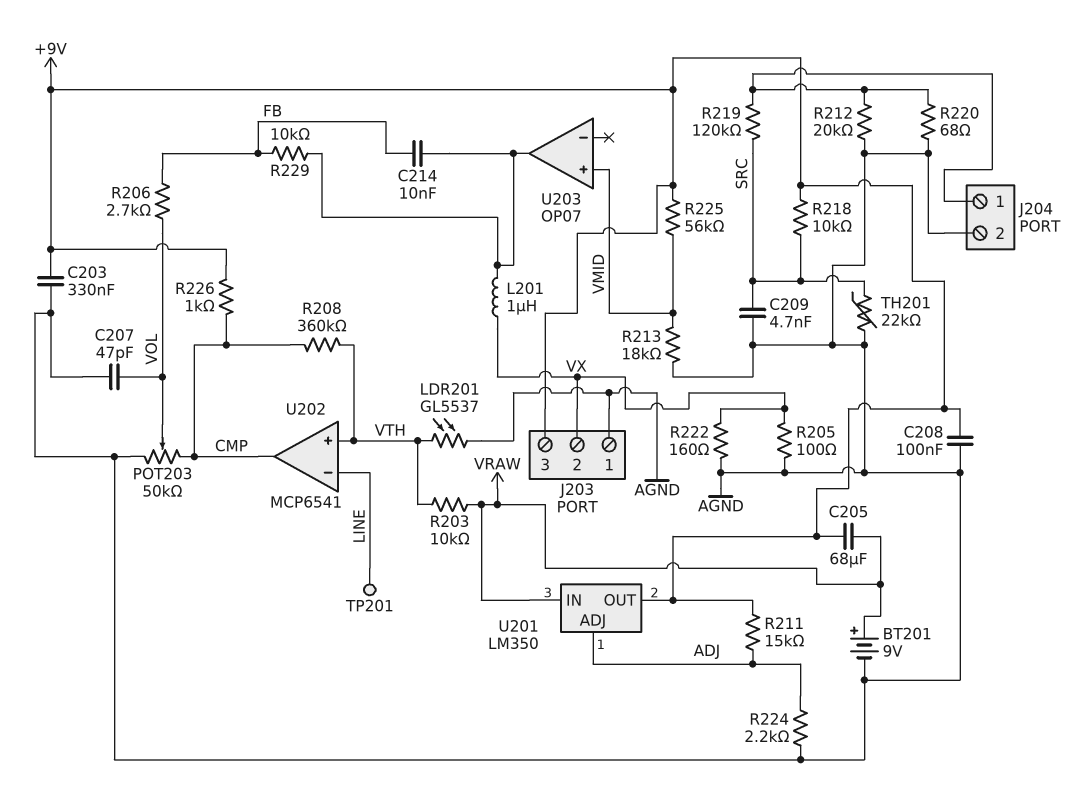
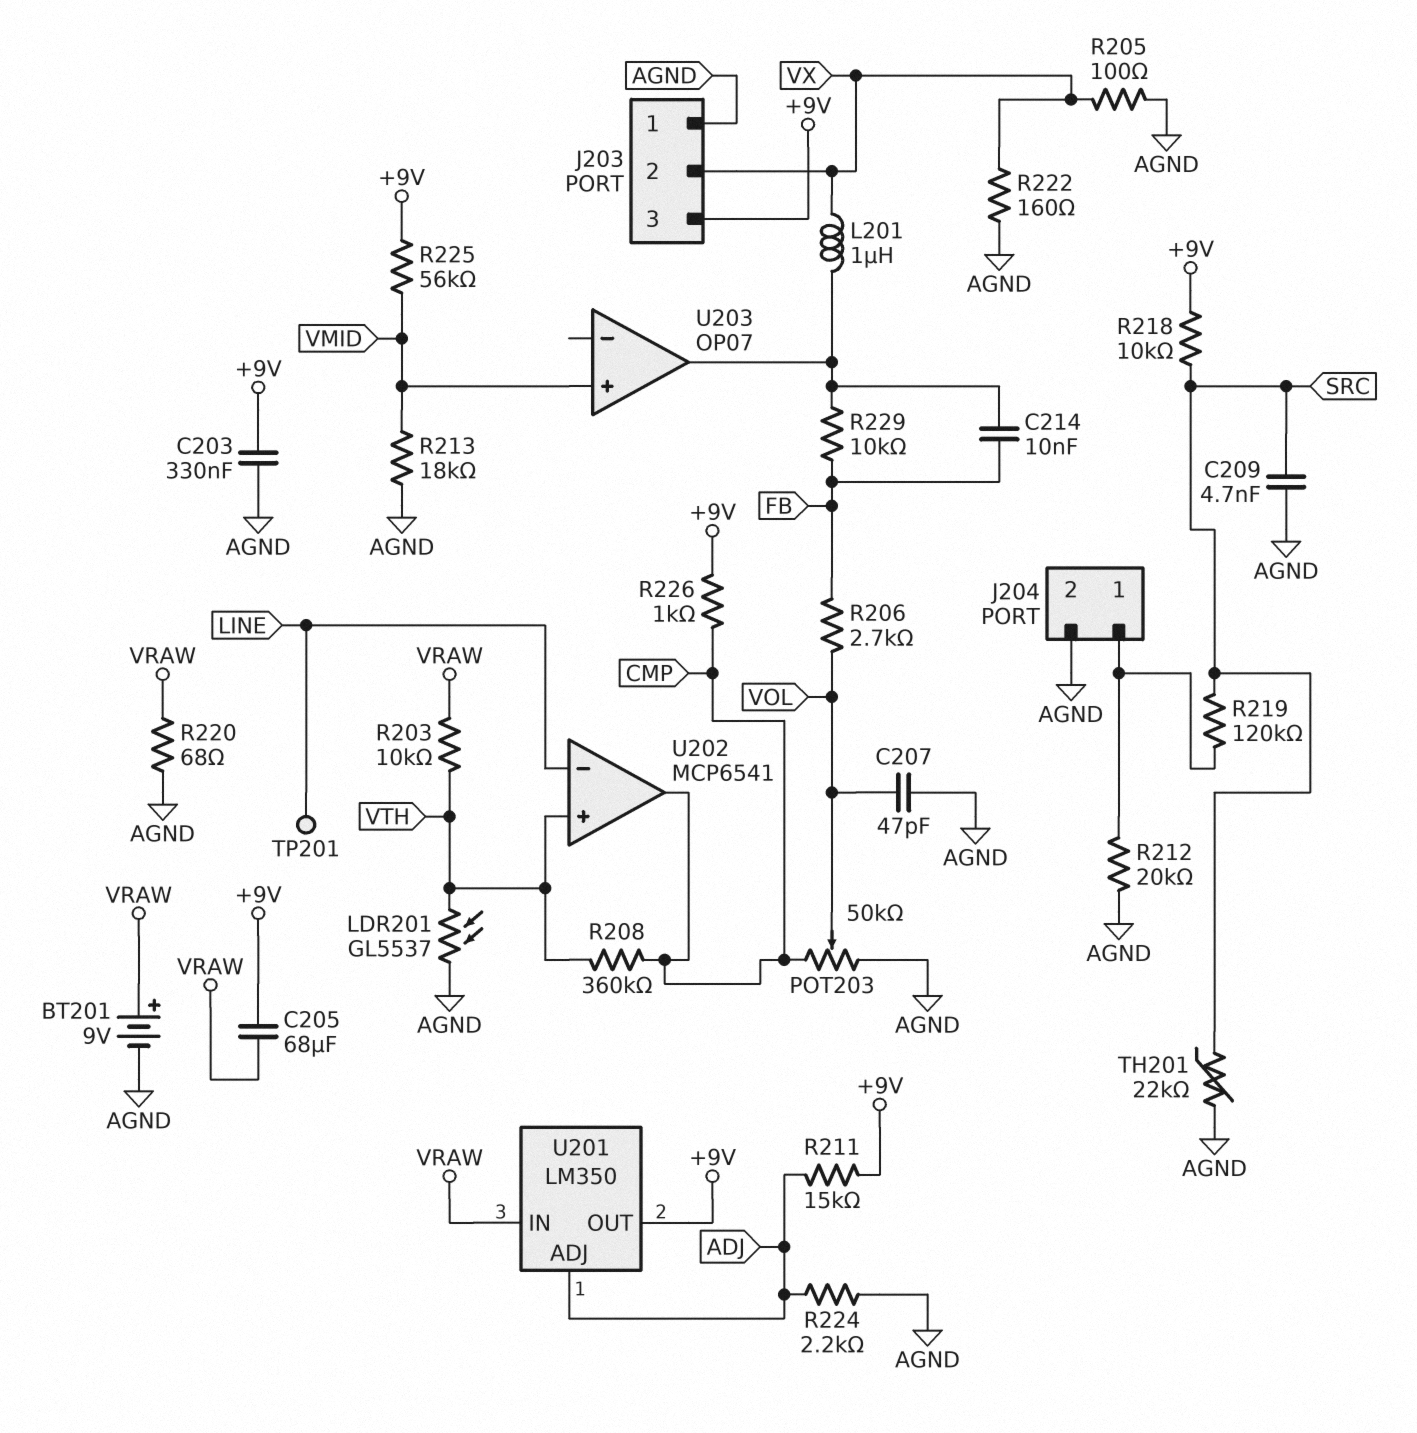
C208: 100nF (+9V, AGND) -> none
R220: 68 (AGND, J204/1) -> 68 (AGND, VRAW)

